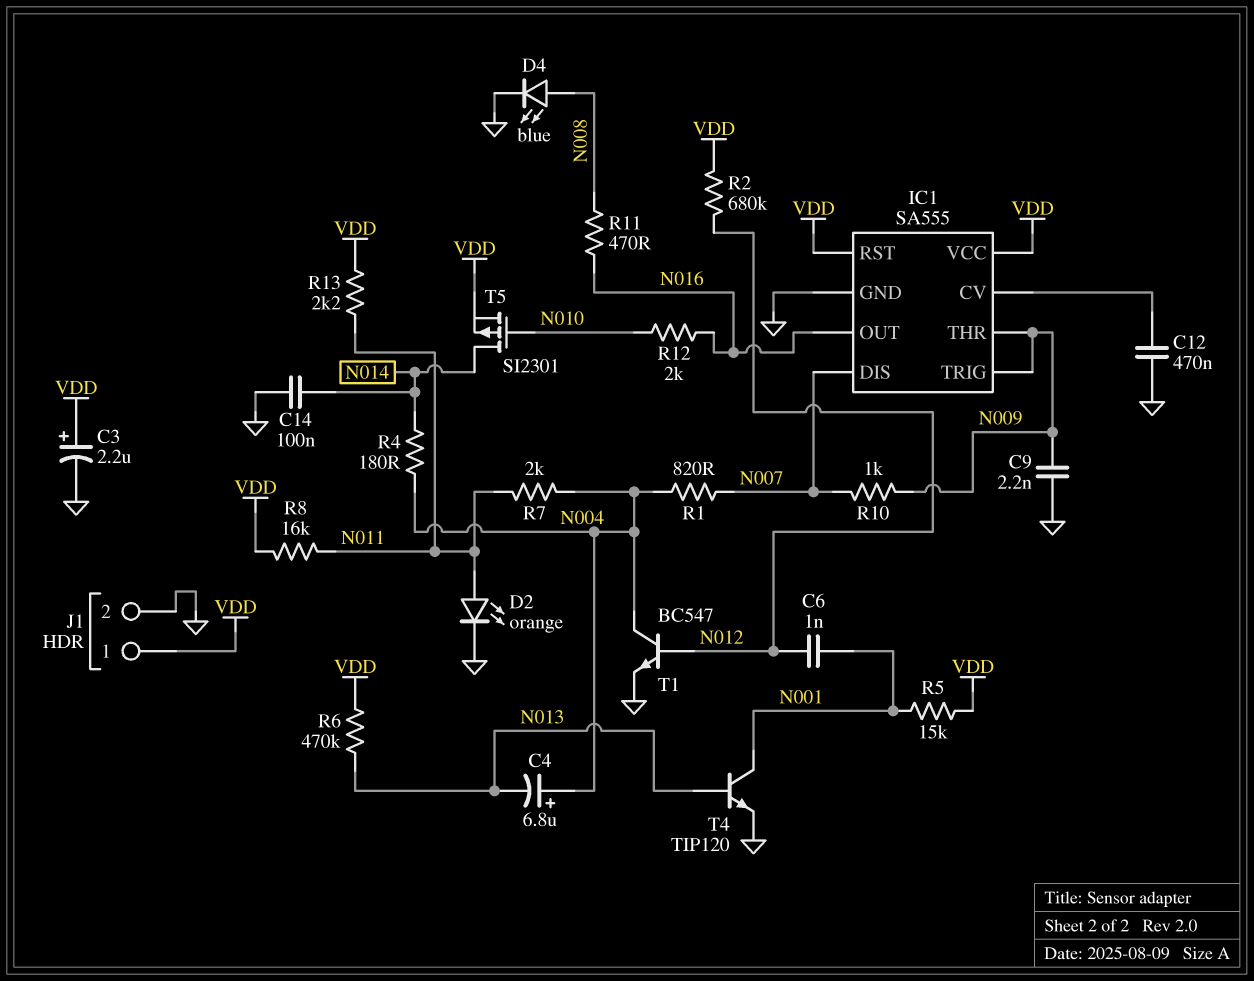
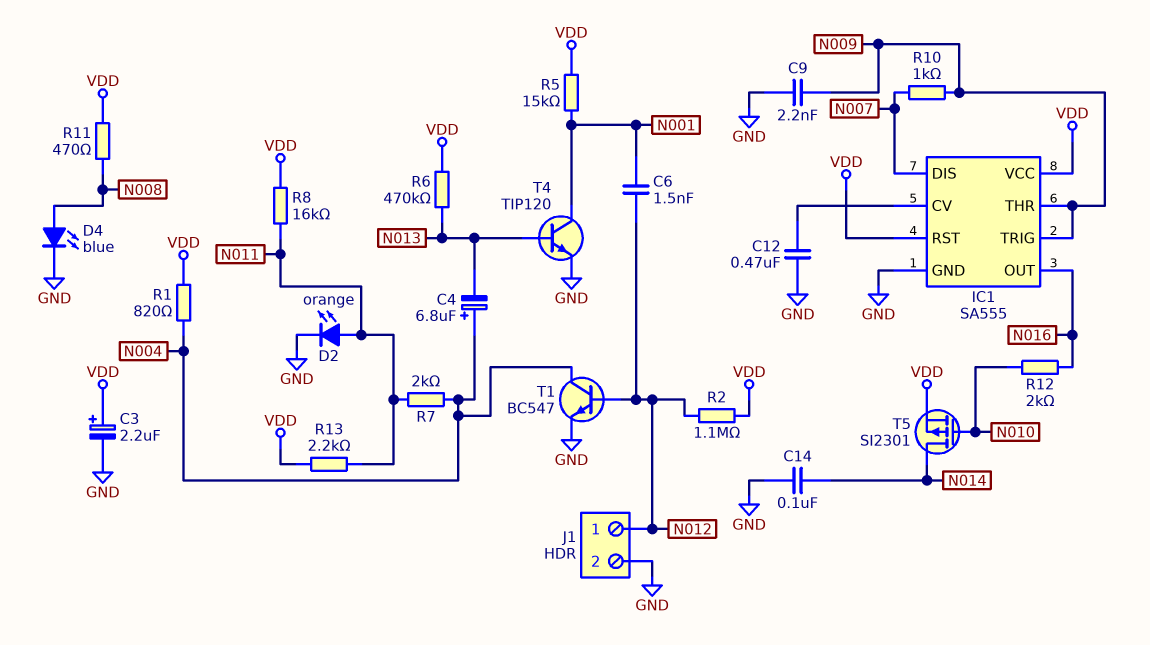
C6: 1nF (N001, N012) -> 1.5nF (N001, N012)
J1 pin 1: VDD -> N012
R1: 820 (N004, N007) -> 820 (N004, VDD)
R2: 680k (N012, VDD) -> 1.1M (N012, VDD)
R4: 180 (N004, N014) -> none
R11: 470 (N008, N016) -> 470 (N008, VDD)

